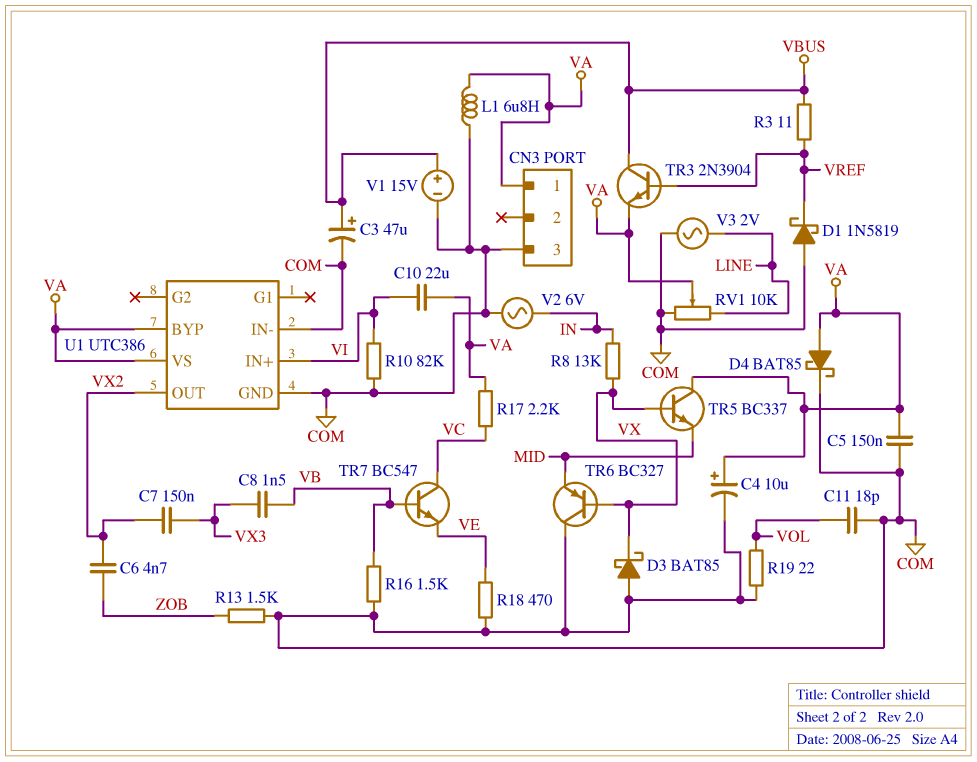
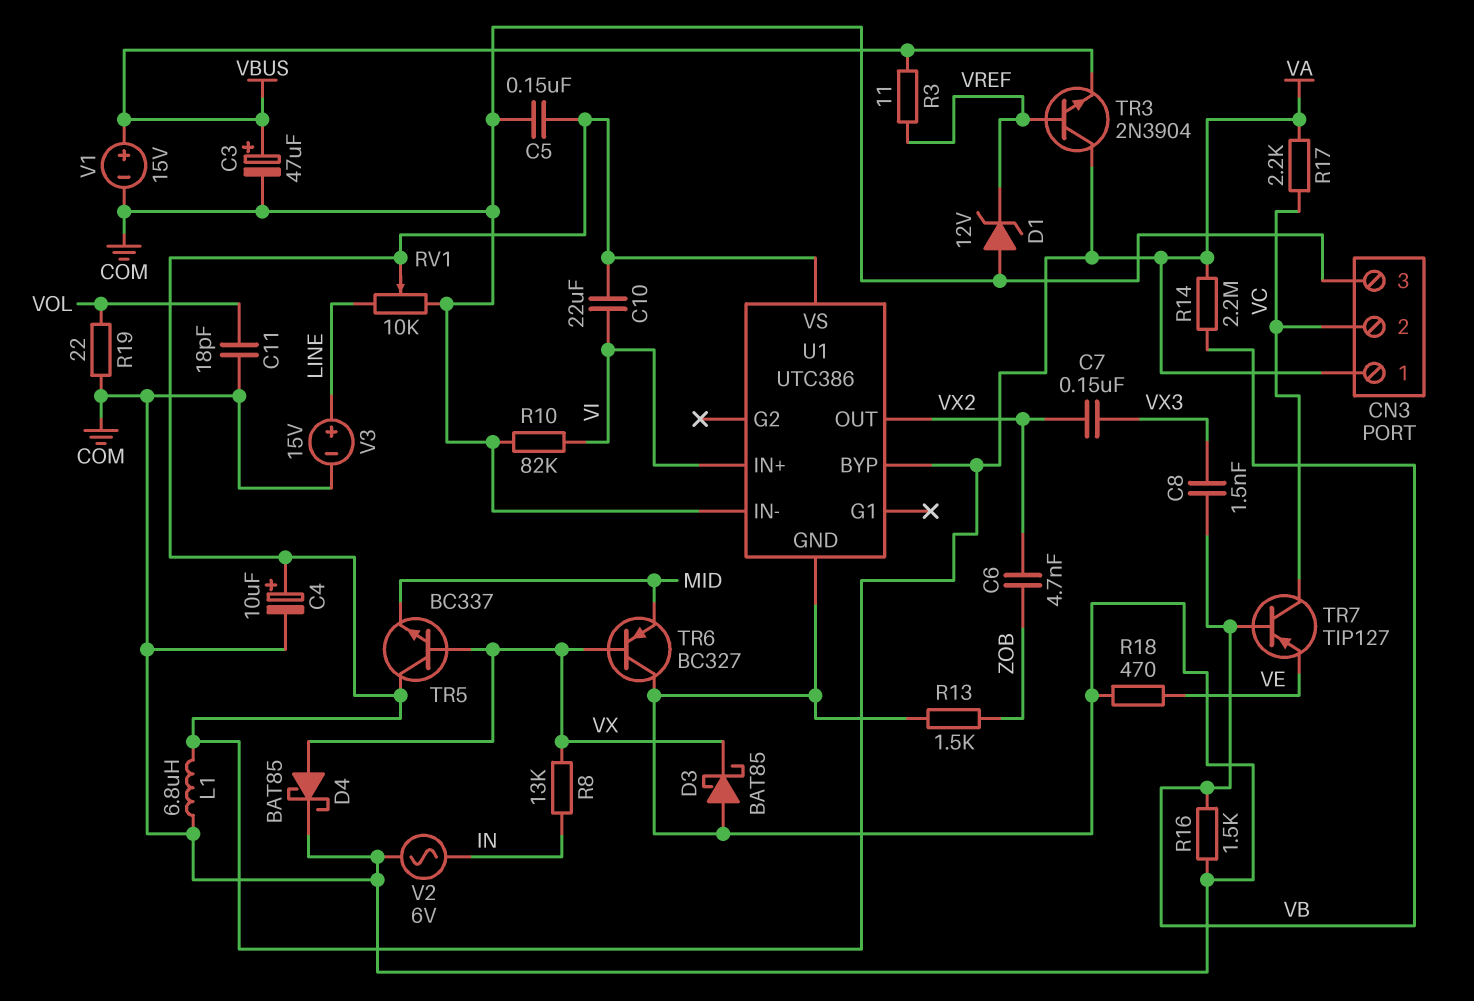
CN3 pin 2: none -> VC
D1: schottky 1N5819 (A COM, K VREF) -> zener 12V (A COM, K VREF)
D4: schottky BAT85 (A VA, K COM) -> schottky BAT85 (A VX, K COM)
R14: none -> 2.2M (VA, VB)
TR3: NPN 2N3904 (B VREF, C VBUS, E VA) -> NPN 2N3904 (B VREF, C VA, E VBUS)
TR7: NPN BC547 (B VB, C VC, E VE) -> PNP TIP127 (B VB, C VC, E VE)
V3: AC 2V (COM, LINE) -> 15V (plus LINE, minus COM)

